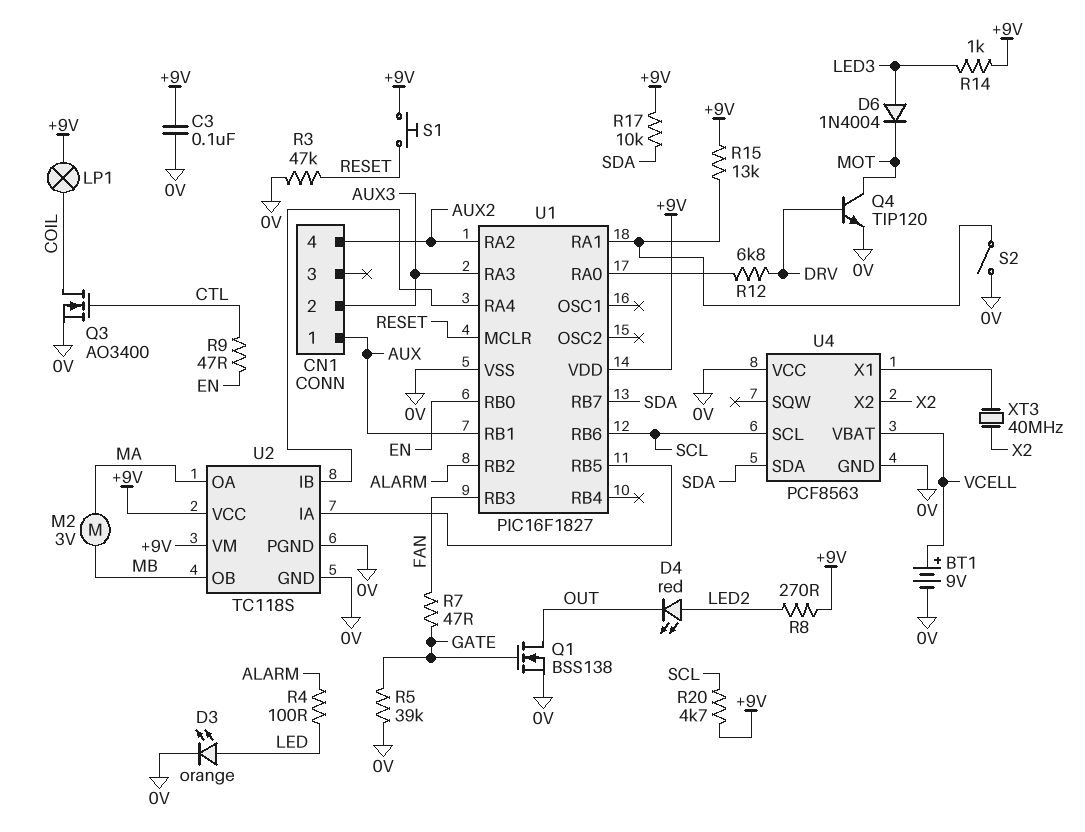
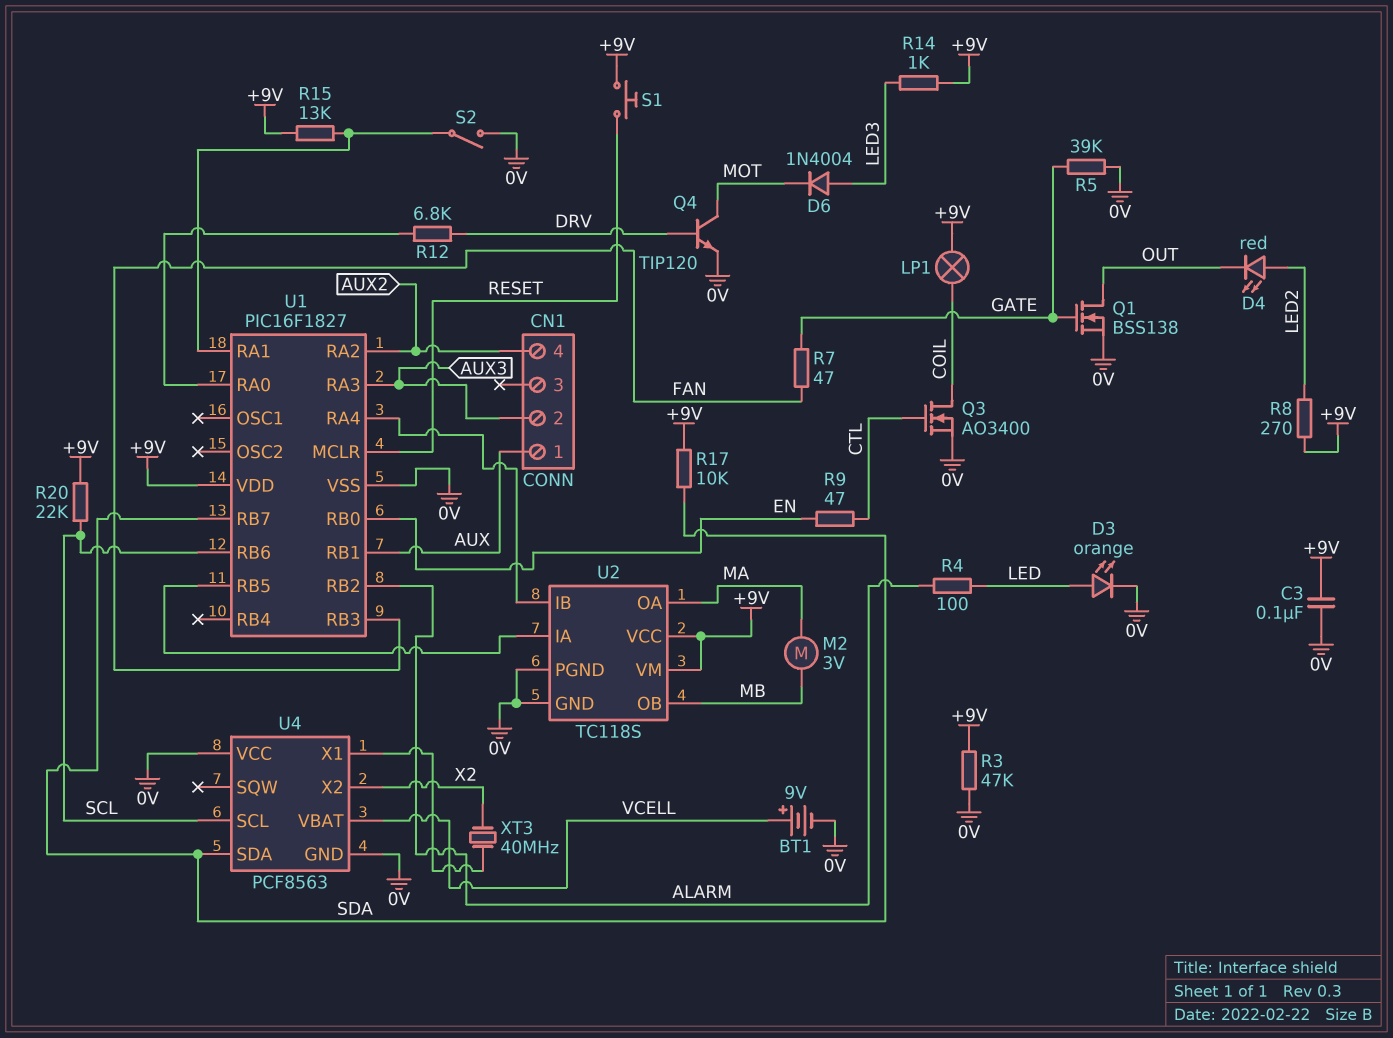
R3: 47k (0V, RESET) -> 47k (+9V, 0V)
R20: 4.7k (+9V, SCL) -> 22k (+9V, SCL)

